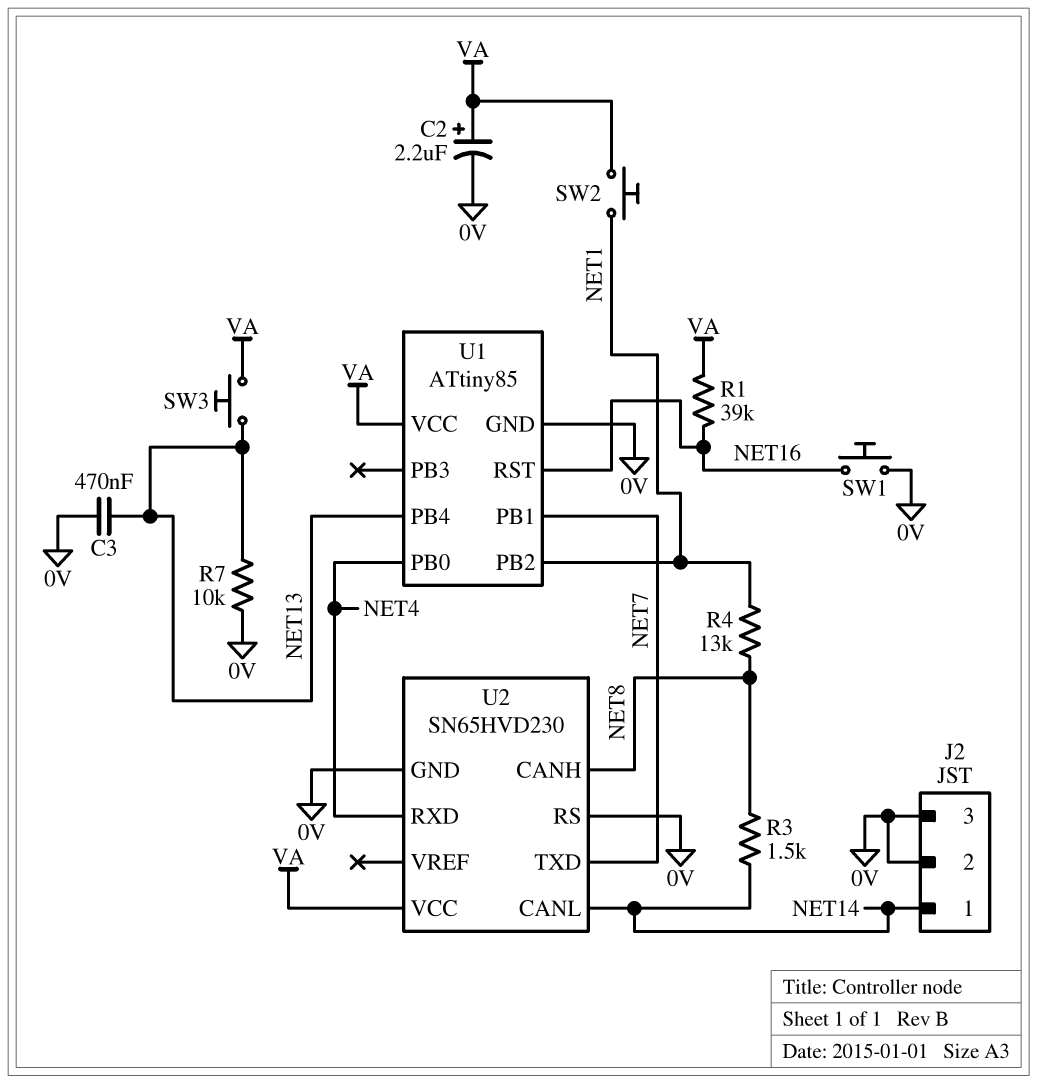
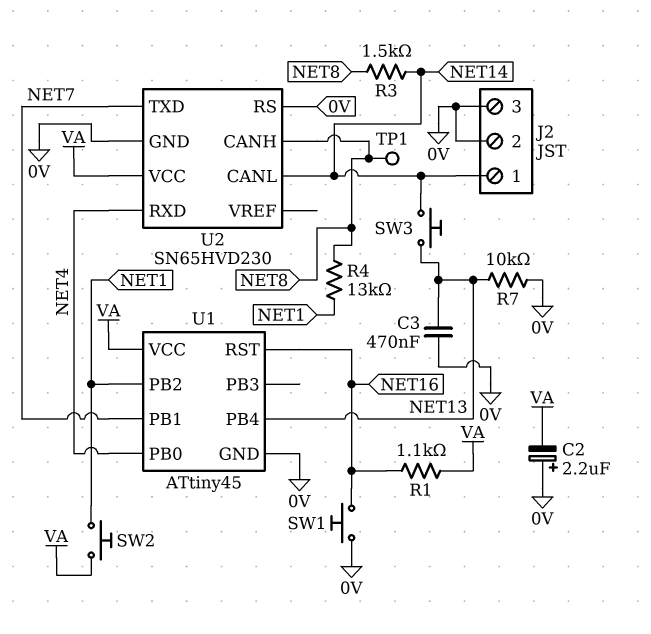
C2: 2.2uF (plus VA, minus 0V) -> 2.2uF (plus 0V, minus VA)
R1: 39k (NET16, VA) -> 1.1k (NET16, VA)
SW3: button (NET13, VA) -> button (NET13, NET14)
TP1: none -> test point (NET8)
U1: ATtiny85 -> ATtiny45

